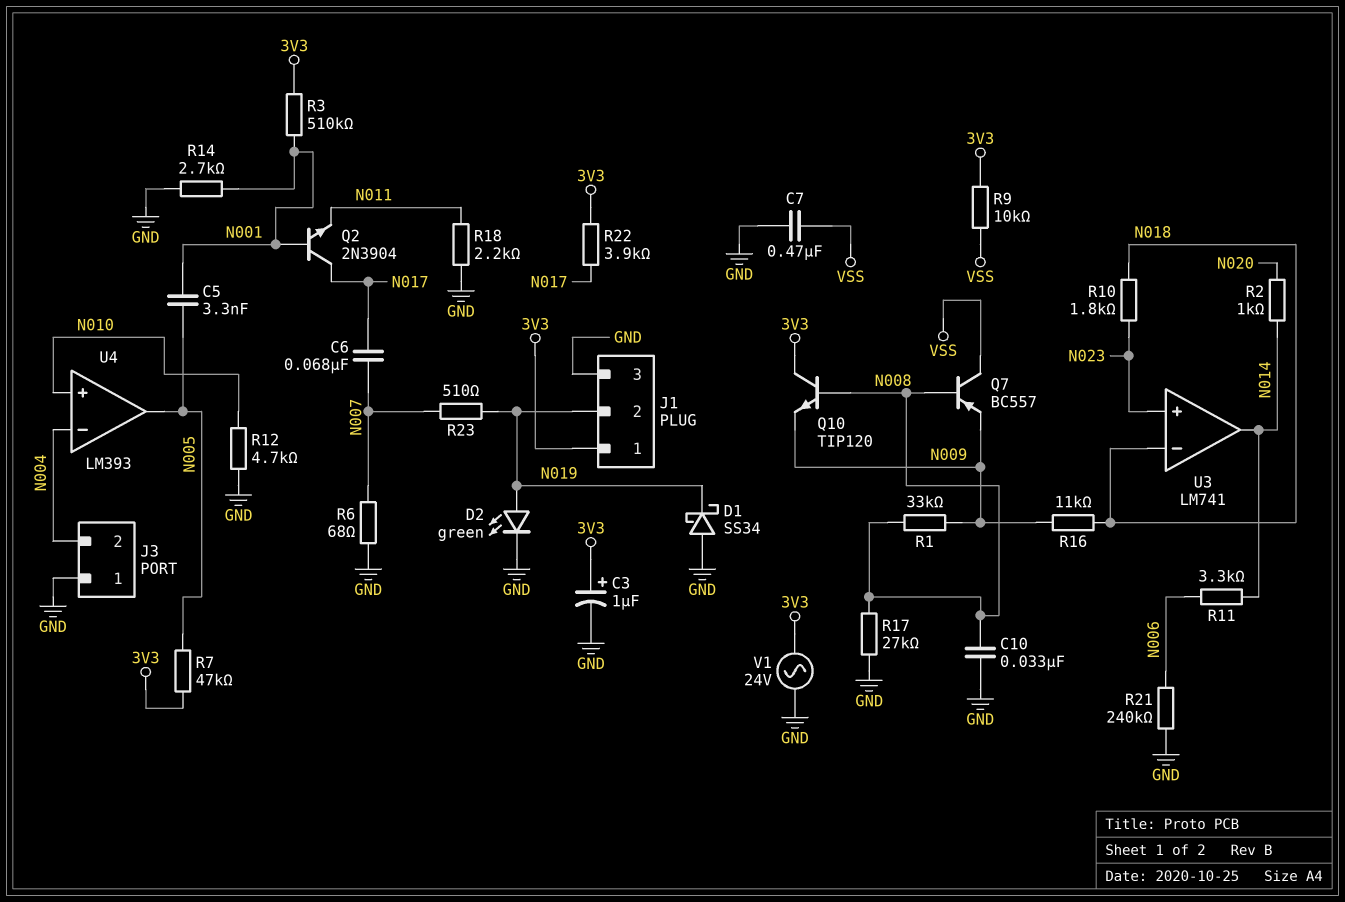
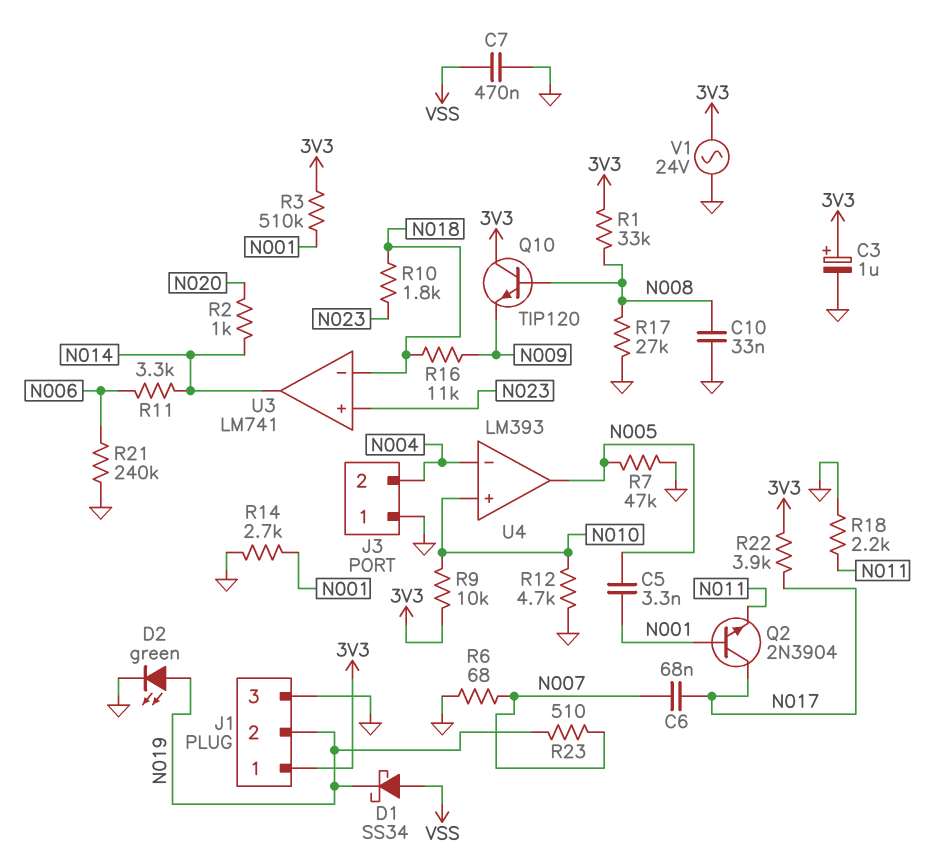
D1: schottky SS34 (A GND, K N019) -> schottky SS34 (A VSS, K N019)
Q7: PNP BC557 (B N008, C VSS, E N009) -> none
R1: 33k (N008, N009) -> 33k (3V3, N008)
R7: 47k (3V3, N005) -> 47k (GND, N005)
R9: 10k (3V3, VSS) -> 10k (3V3, N010)

